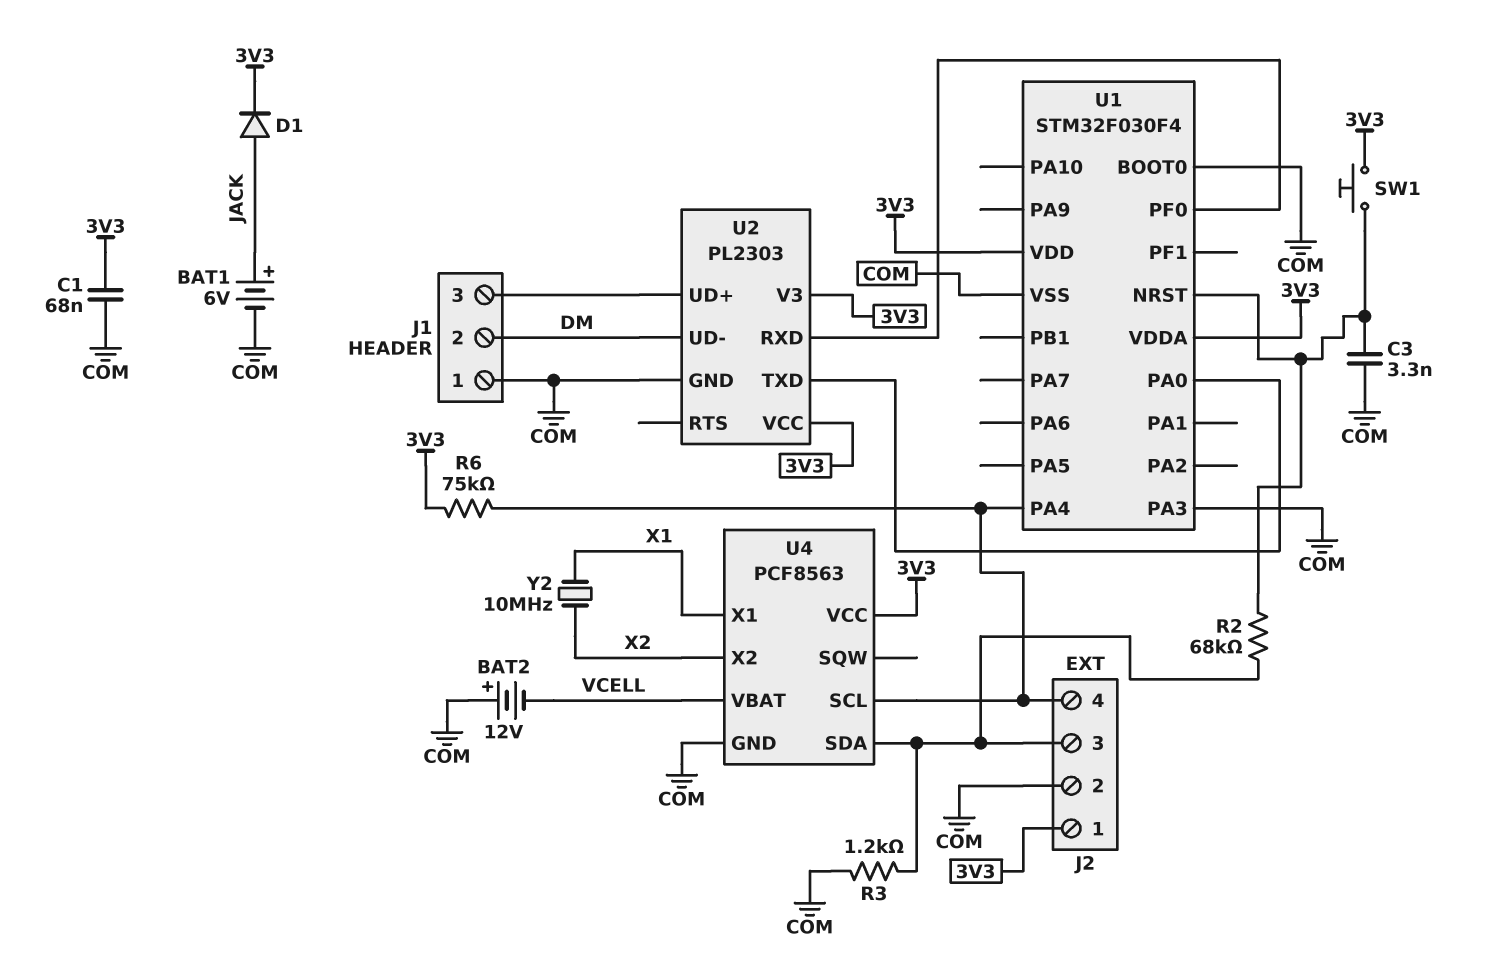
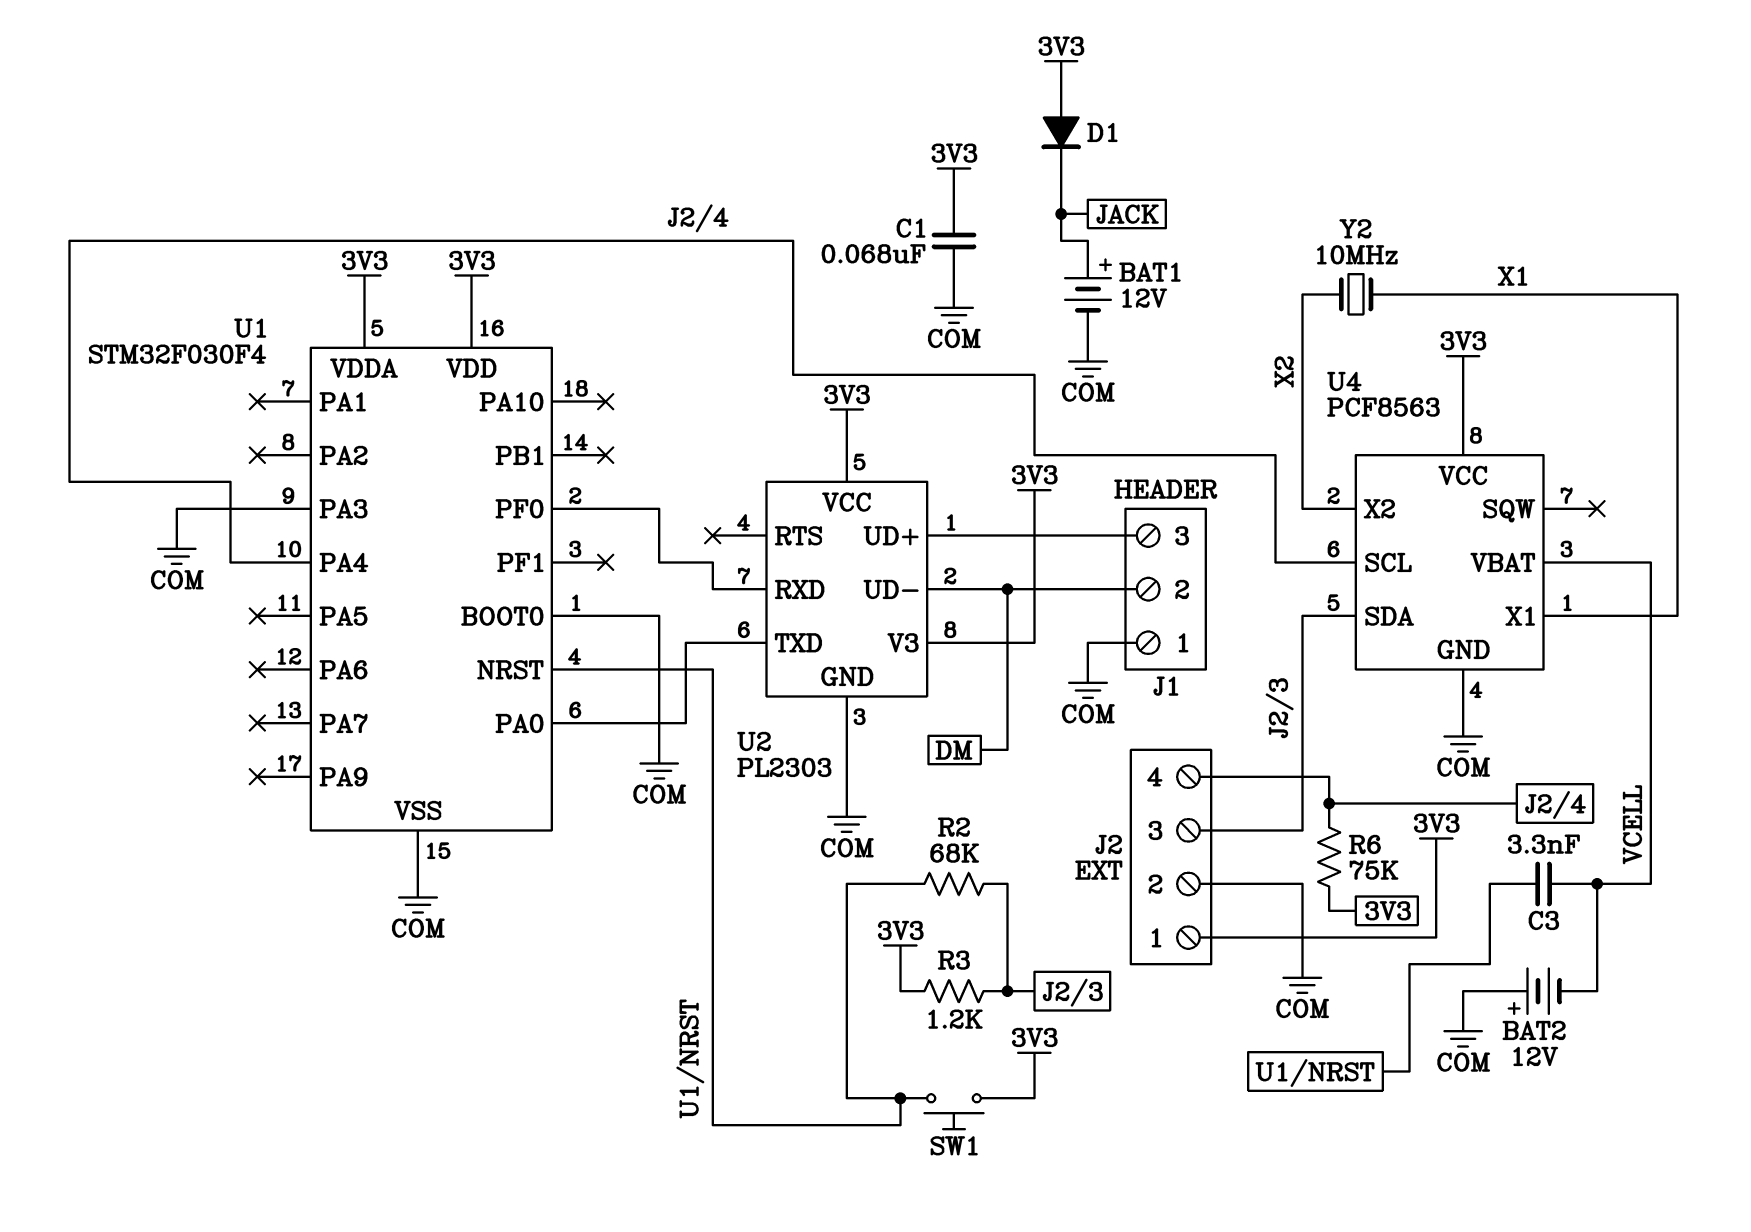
BAT1: 6V (plus JACK, minus COM) -> 12V (plus JACK, minus COM)
C3: 3.3nF (COM, U1/NRST) -> 3.3nF (U1/NRST, VCELL)
D1: diode (A JACK, K 3V3) -> diode (A 3V3, K JACK)
R3: 1.2k (COM, J2/3) -> 1.2k (3V3, J2/3)

